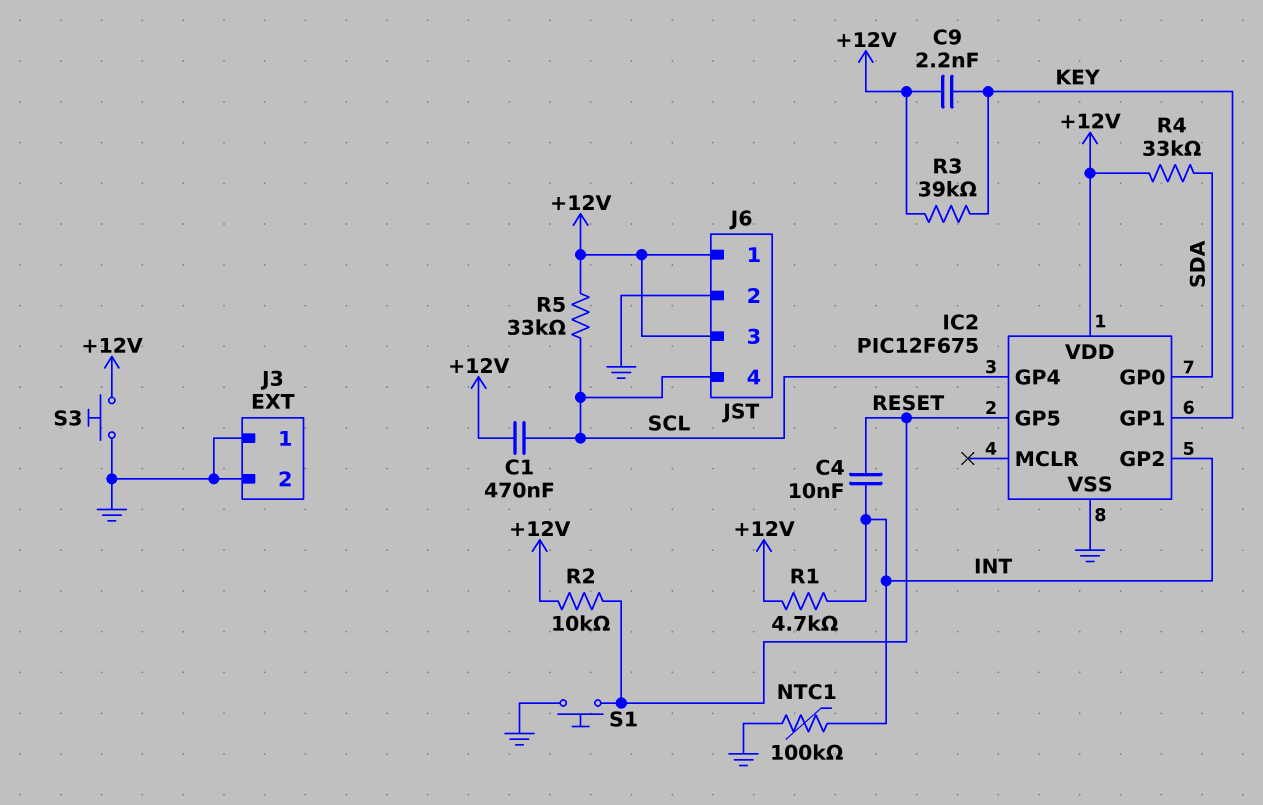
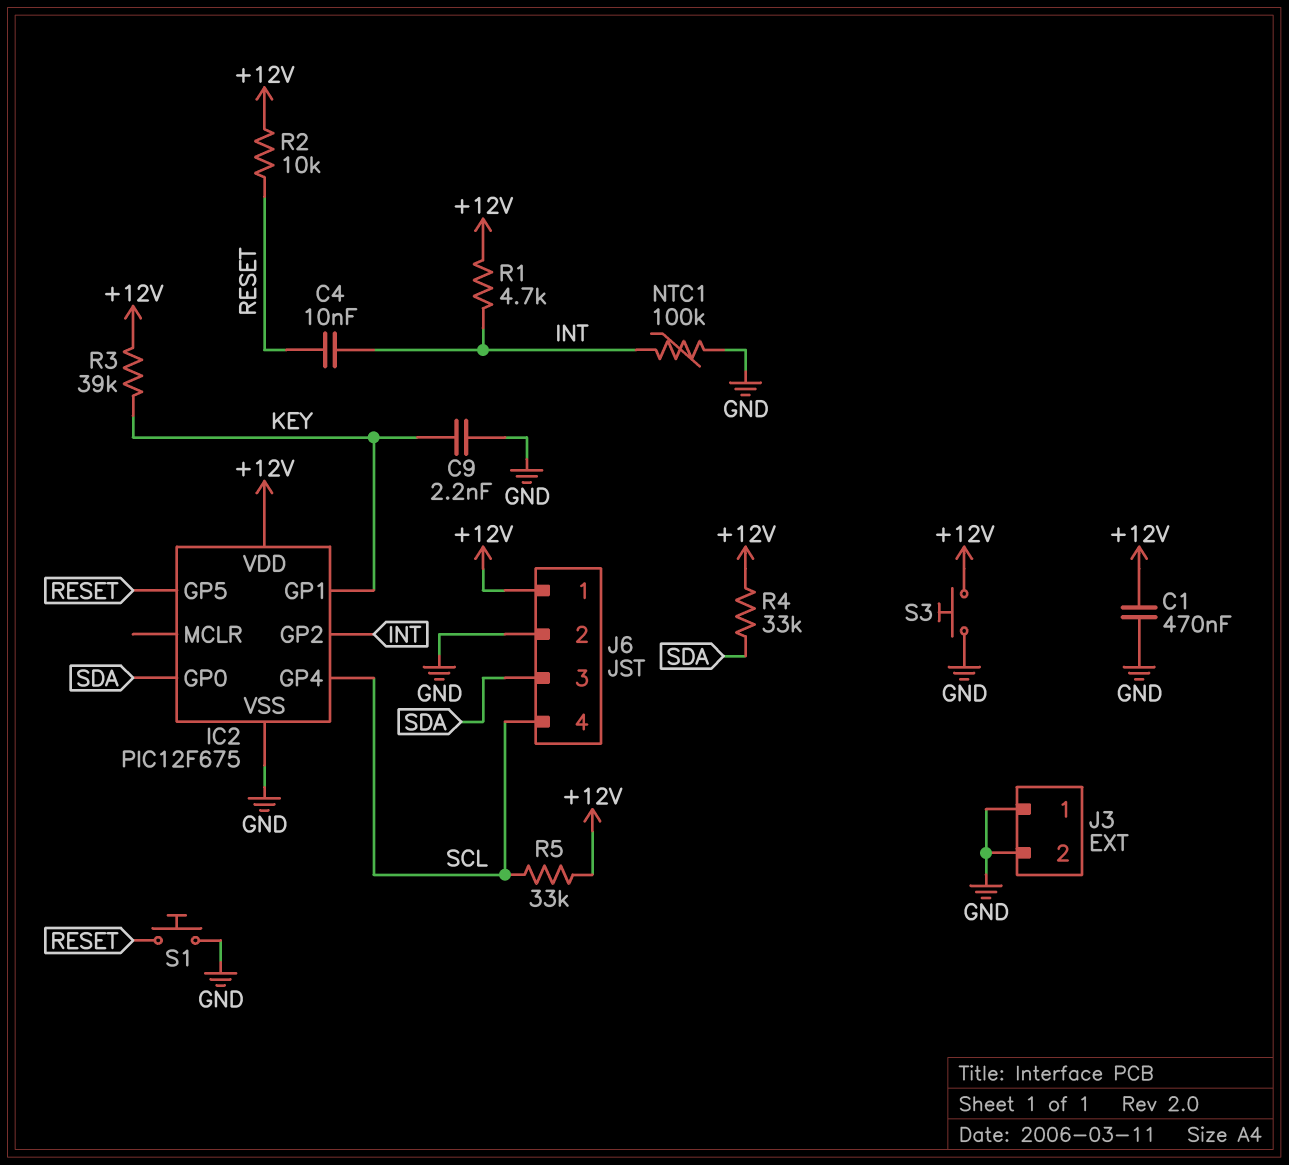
C1: 470nF (+12V, SCL) -> 470nF (+12V, GND)
C9: 2.2nF (+12V, KEY) -> 2.2nF (GND, KEY)
J6 pin 3: +12V -> SDA

